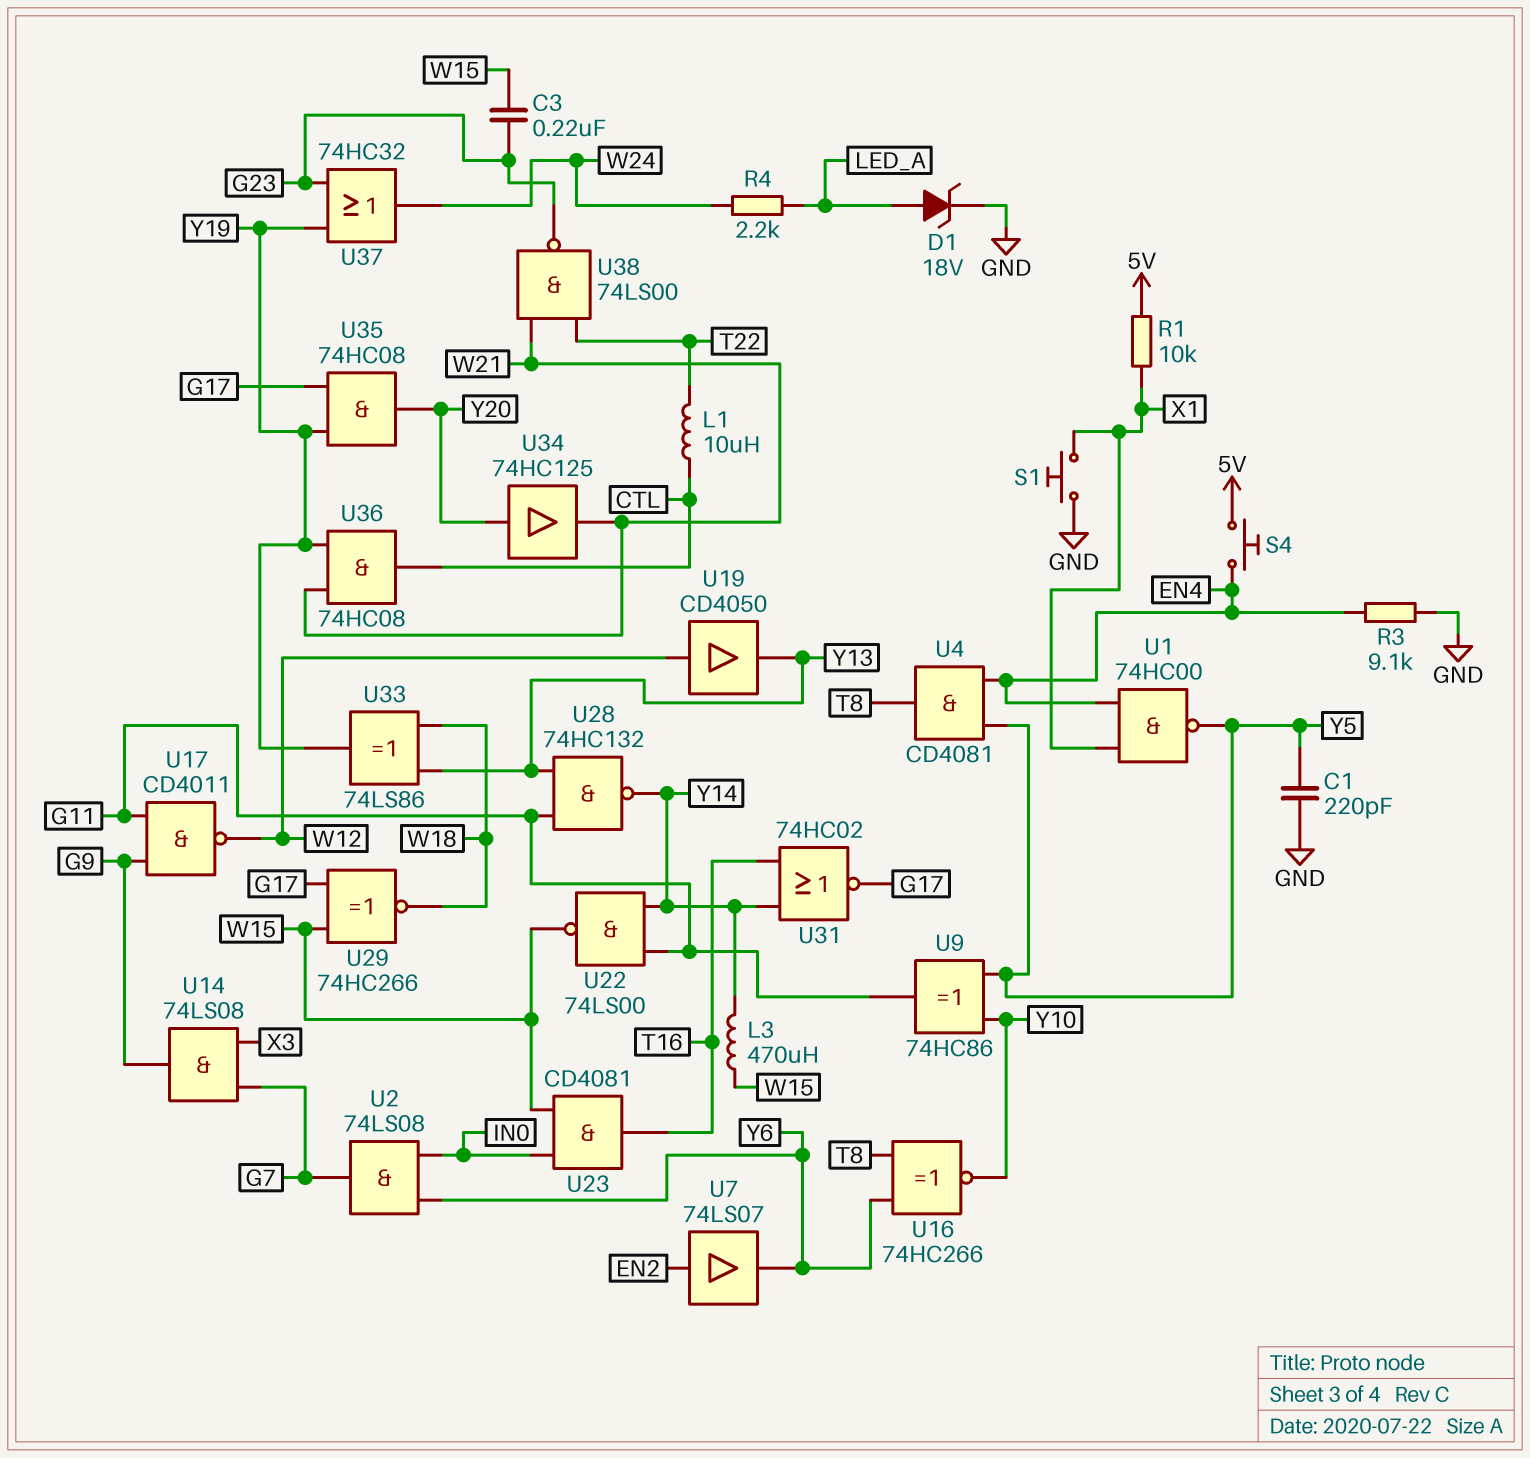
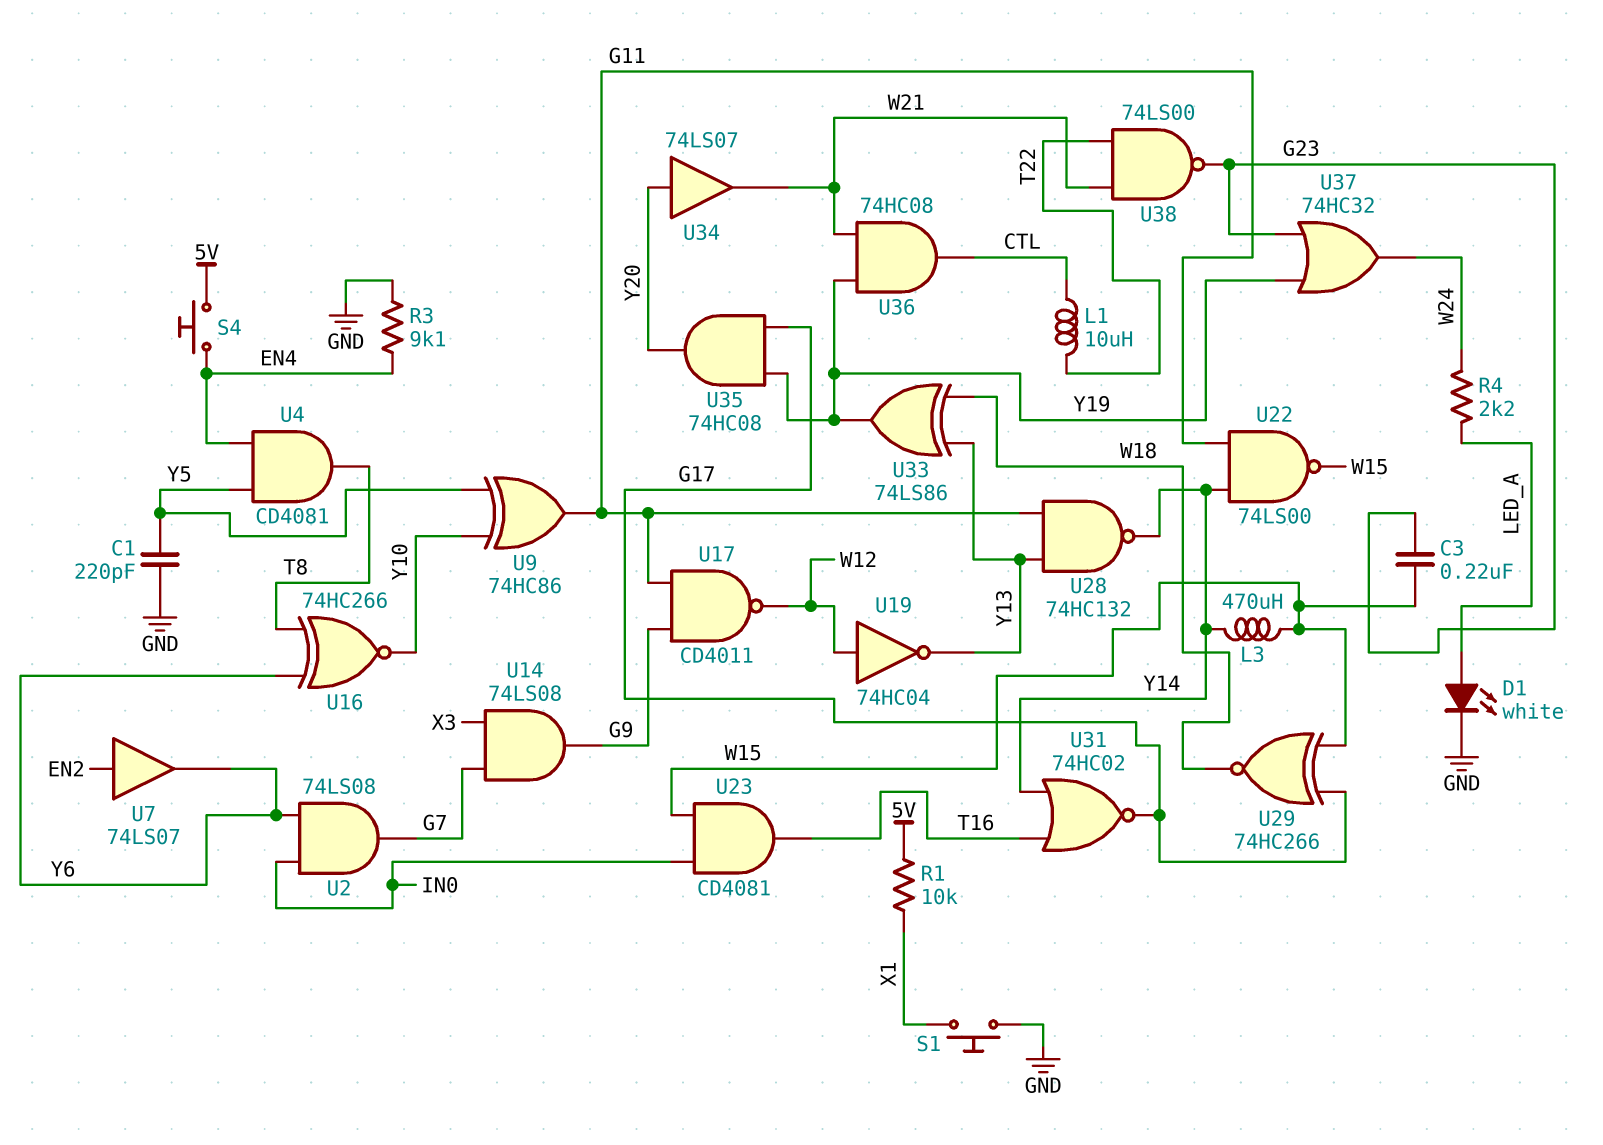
D1: zener 18V (A LED_A, K GND) -> LED white (A LED_A, K GND)
U1: NAND 74HC00 (in EN4, in X1, out Y5) -> none
U19: buffer CD4050 (in W12, out Y13) -> NOT 74HC04 (in W12, out Y13)
U34: buffer 74HC125 (in Y20, out W21) -> buffer 74LS07 (in Y20, out W21)

